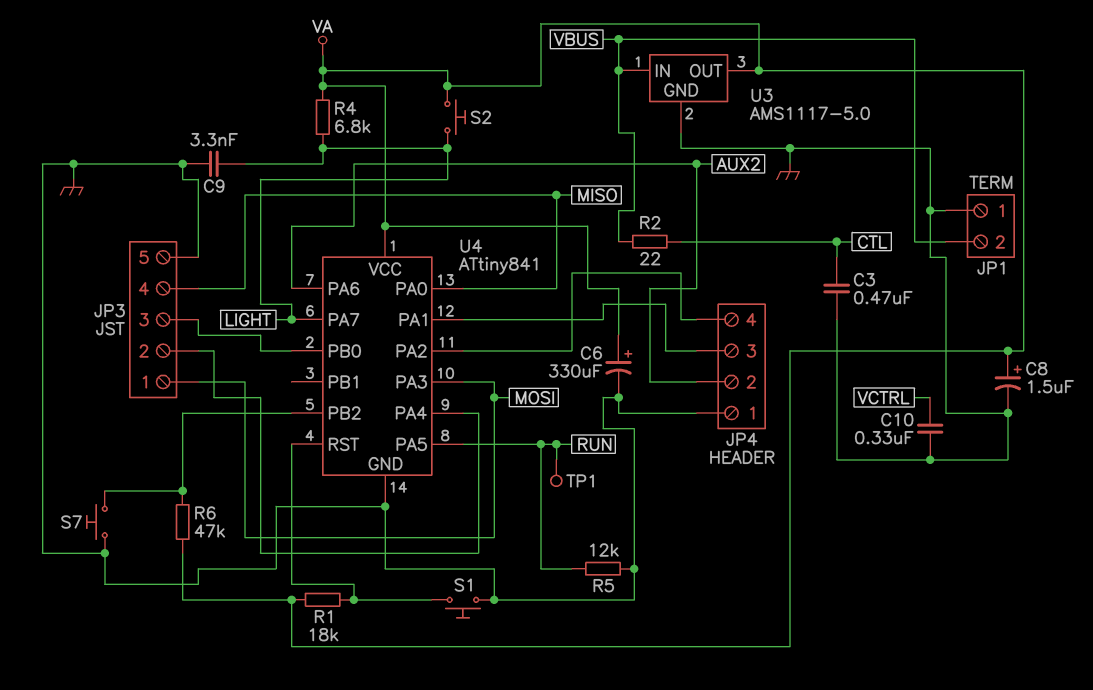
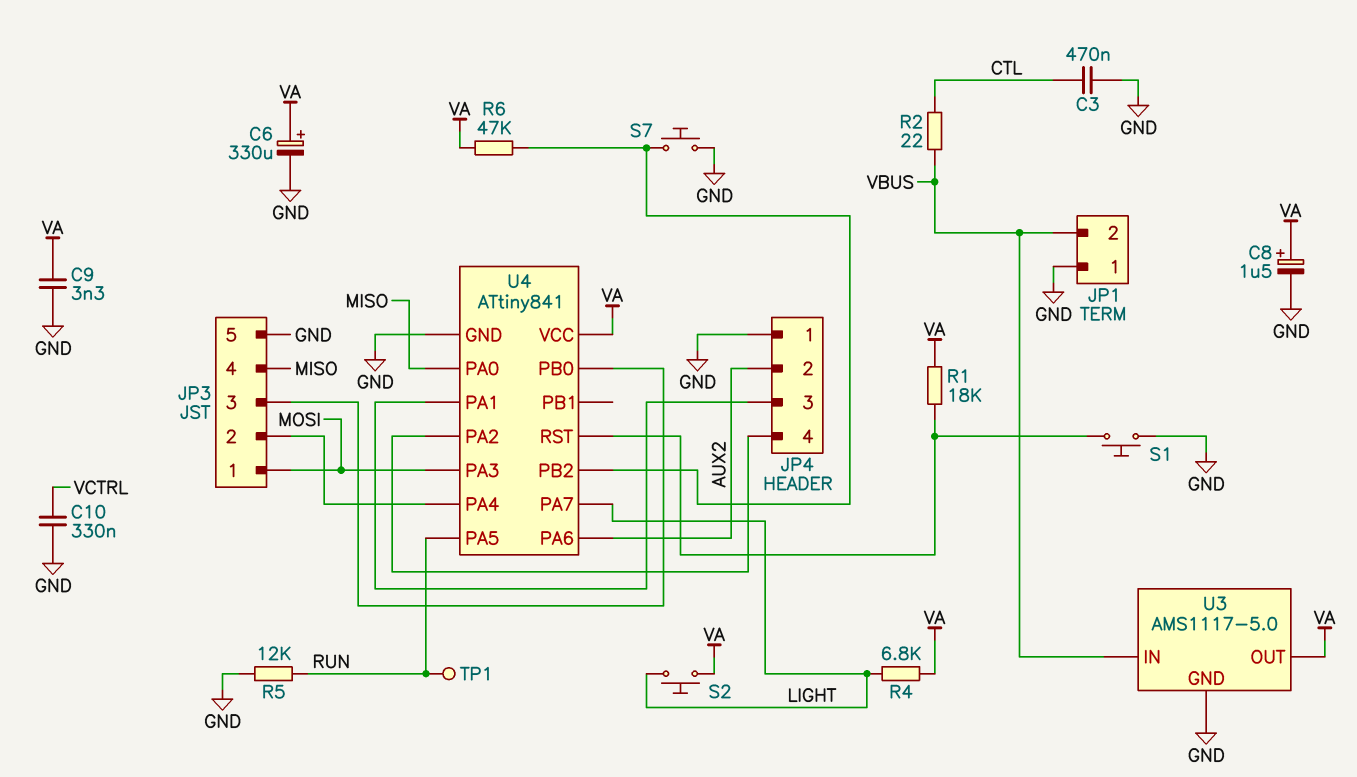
C9: 3.3nF (GND, LIGHT) -> 3.3nF (GND, VA)

